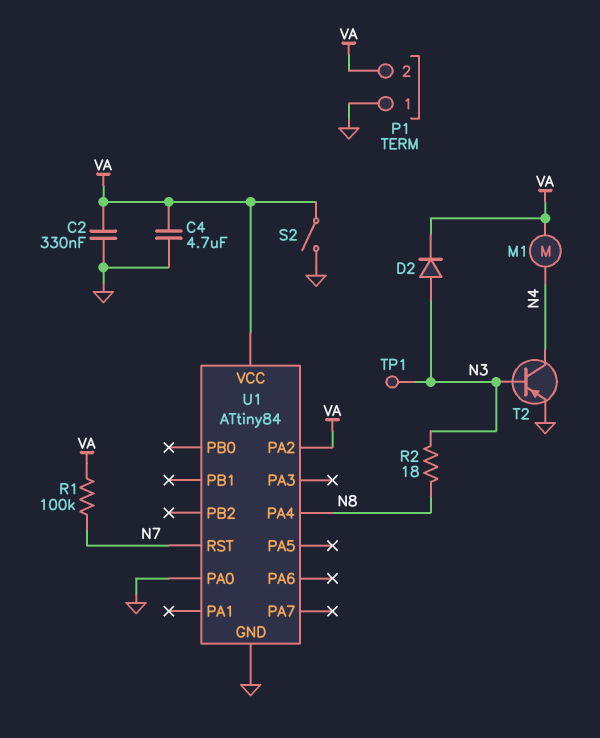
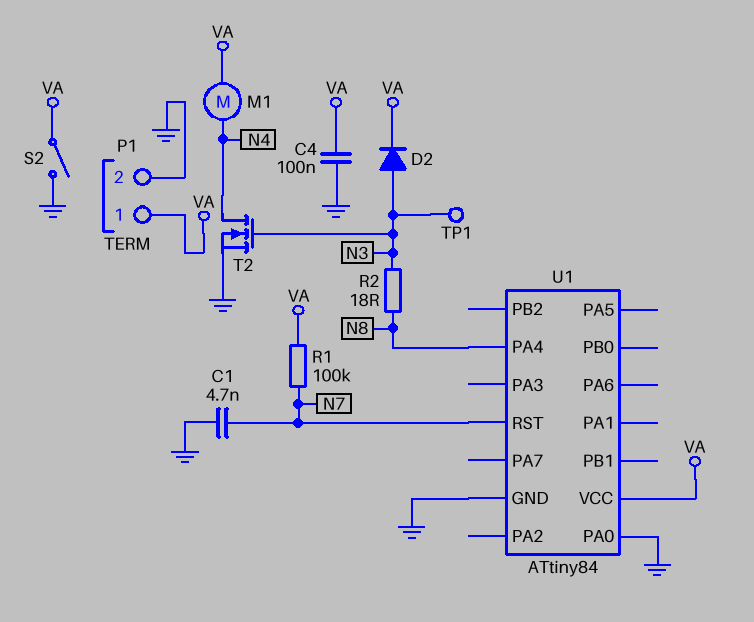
C1: none -> 4.7nF (GND, N7)
C2: 330nF (GND, VA) -> none
C4: 4.7uF (GND, VA) -> 100nF (GND, VA)
P1 pin 1: GND -> VA
P1 pin 2: VA -> GND
T2: PNP (B N3, C N4, E GND) -> NMOS (G N3, D N4, S GND)
U1 pin PA2: VA -> none

